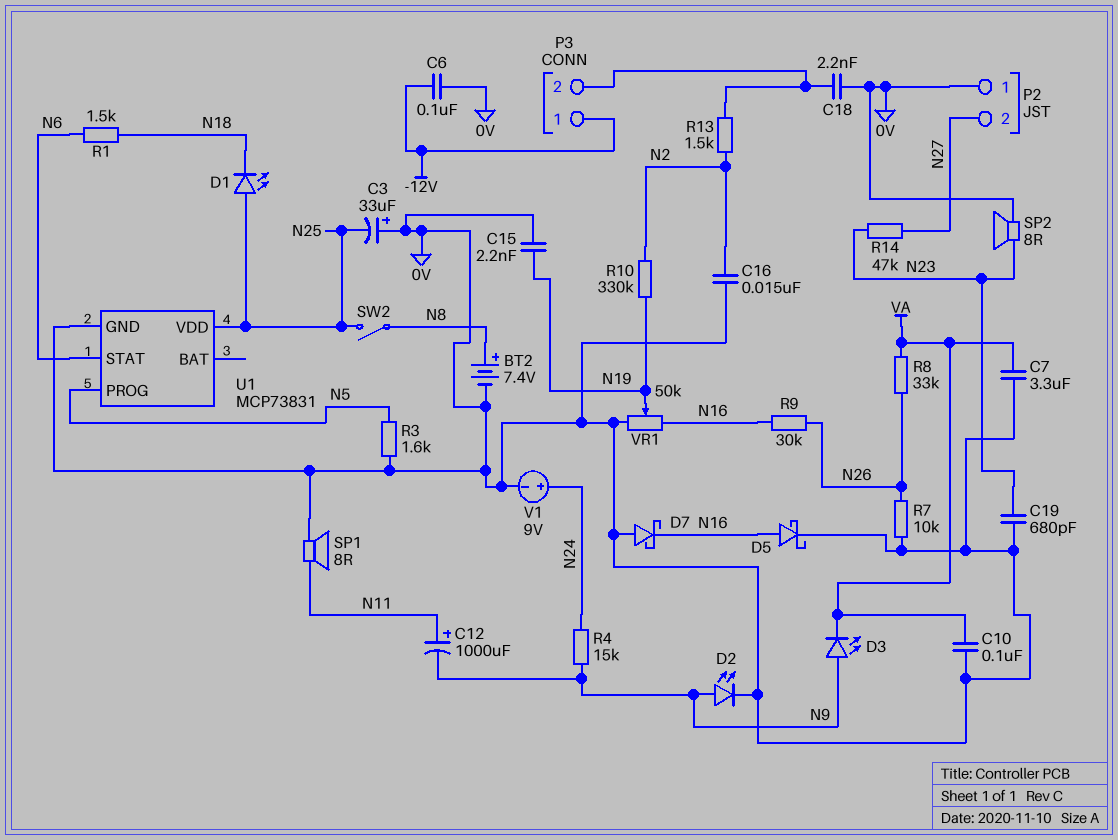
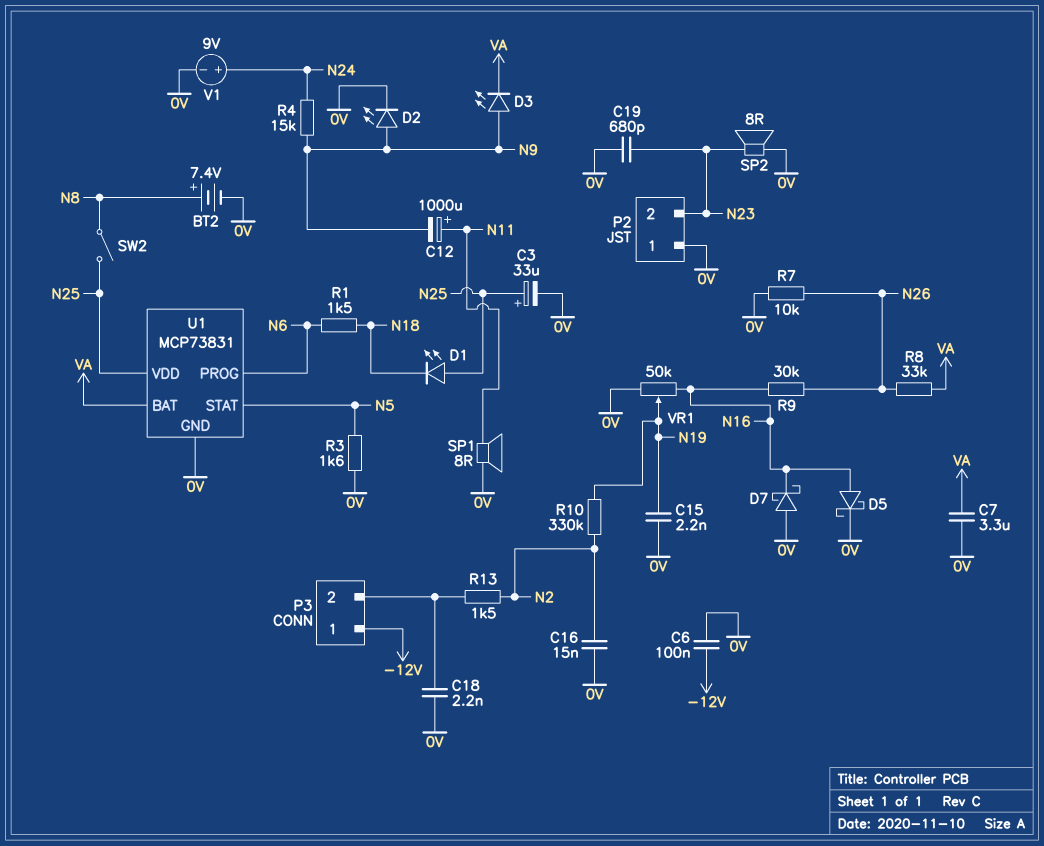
C3: 33uF (plus 0V, minus N25) -> 33uF (plus N25, minus 0V)
C10: 100nF (0V, VA) -> none
P2 pin 2: N27 -> N23
R14: 47k (N23, N27) -> none
U1 pin BAT: none -> VA
U1 pin PROG: N5 -> N6
U1 pin STAT: N6 -> N5

